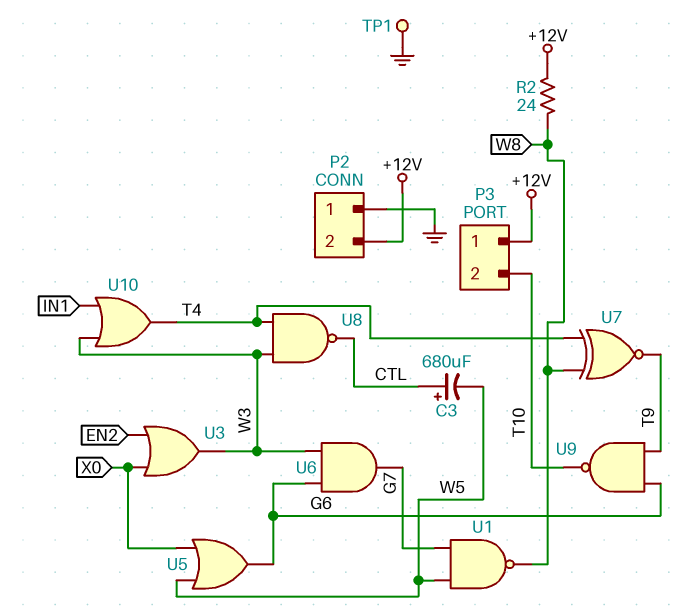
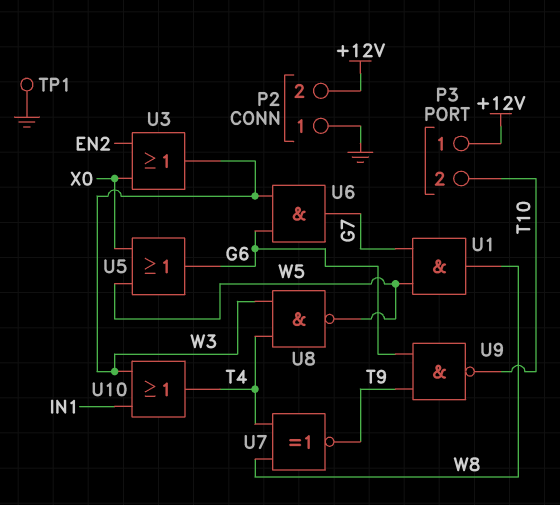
C3: 680uF (plus CTL, minus W5) -> none
R2: 24 (+12V, W8) -> none
U1: NAND (in G7, in W5, out W8) -> AND (in G7, in W5, out W8)
U8: NAND (in T4, in W3, out CTL) -> NAND (in T4, in W3, out W5)

